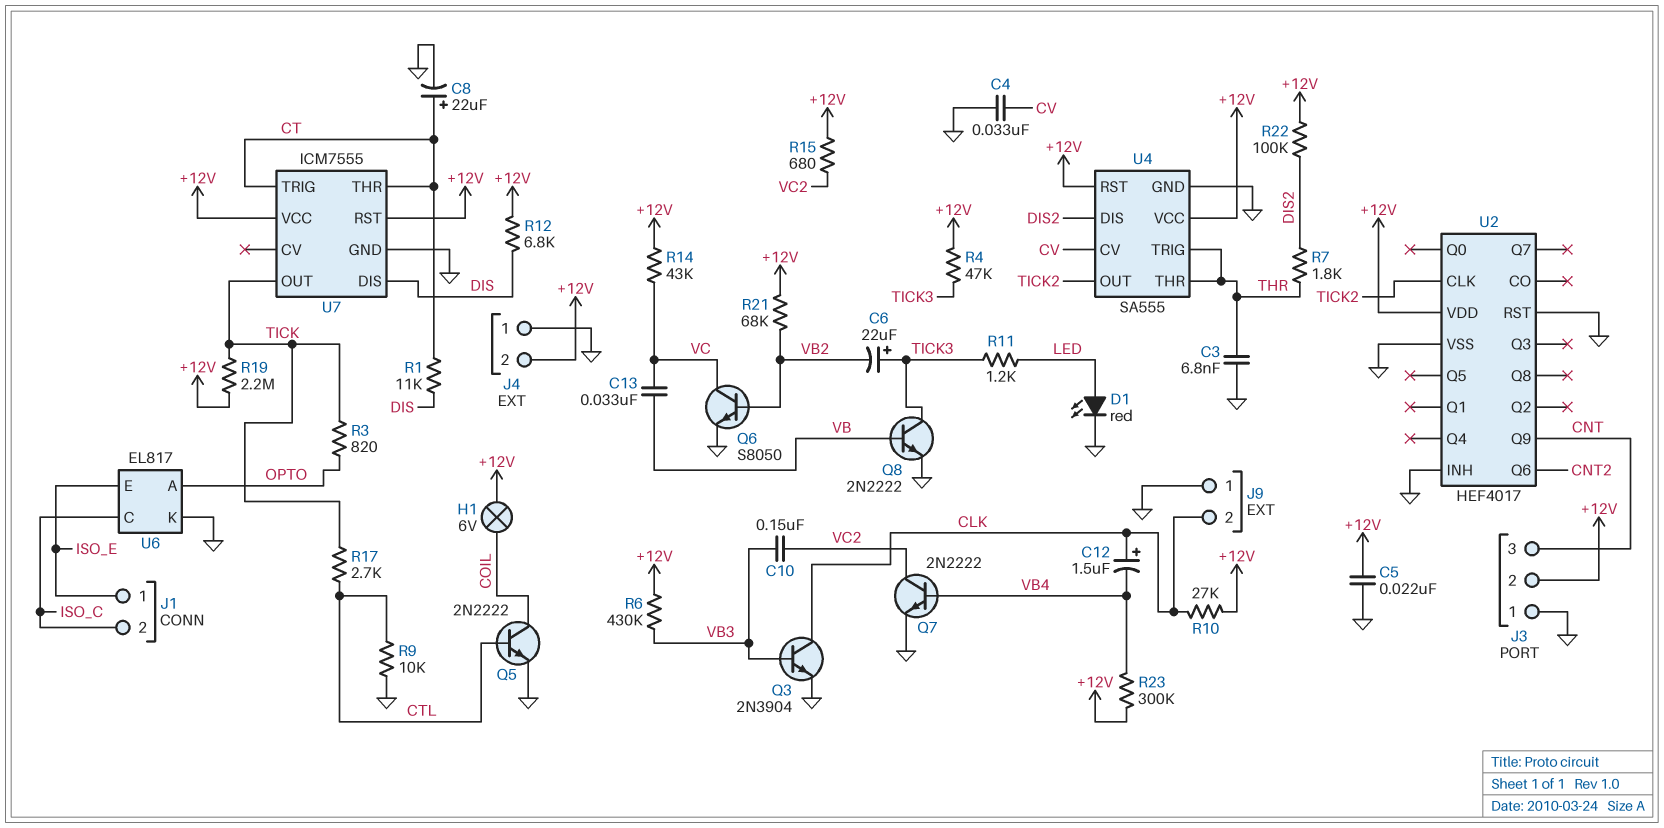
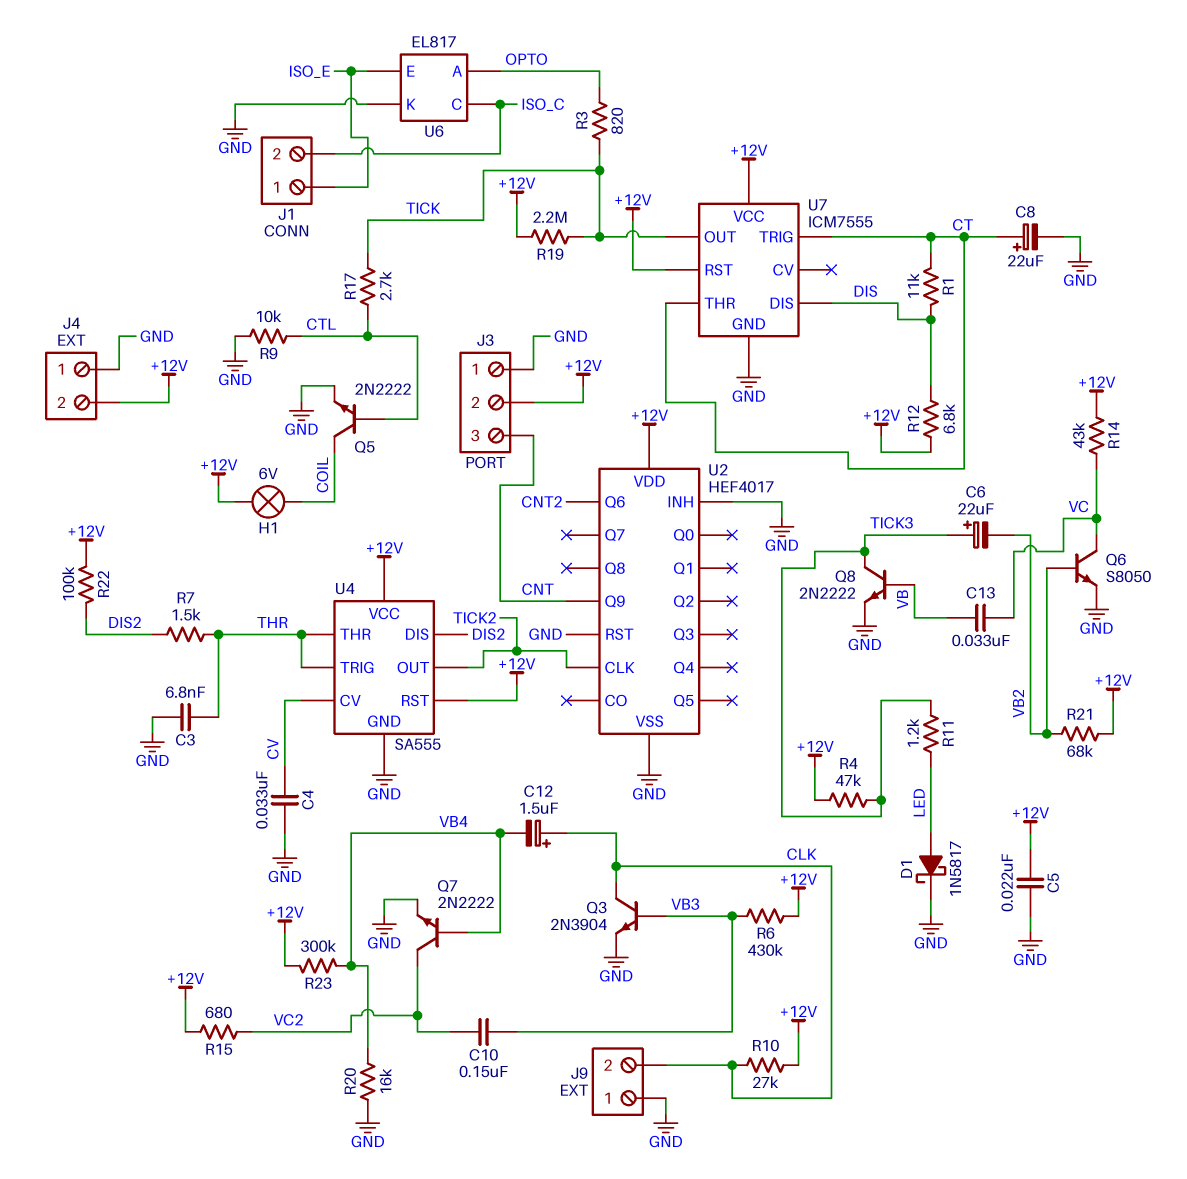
D1: LED red (A LED, K GND) -> schottky 1N5817 (A LED, K GND)
R7: 1.8k (DIS2, THR) -> 1.5k (DIS2, THR)
R20: none -> 16k (GND, VB4)

